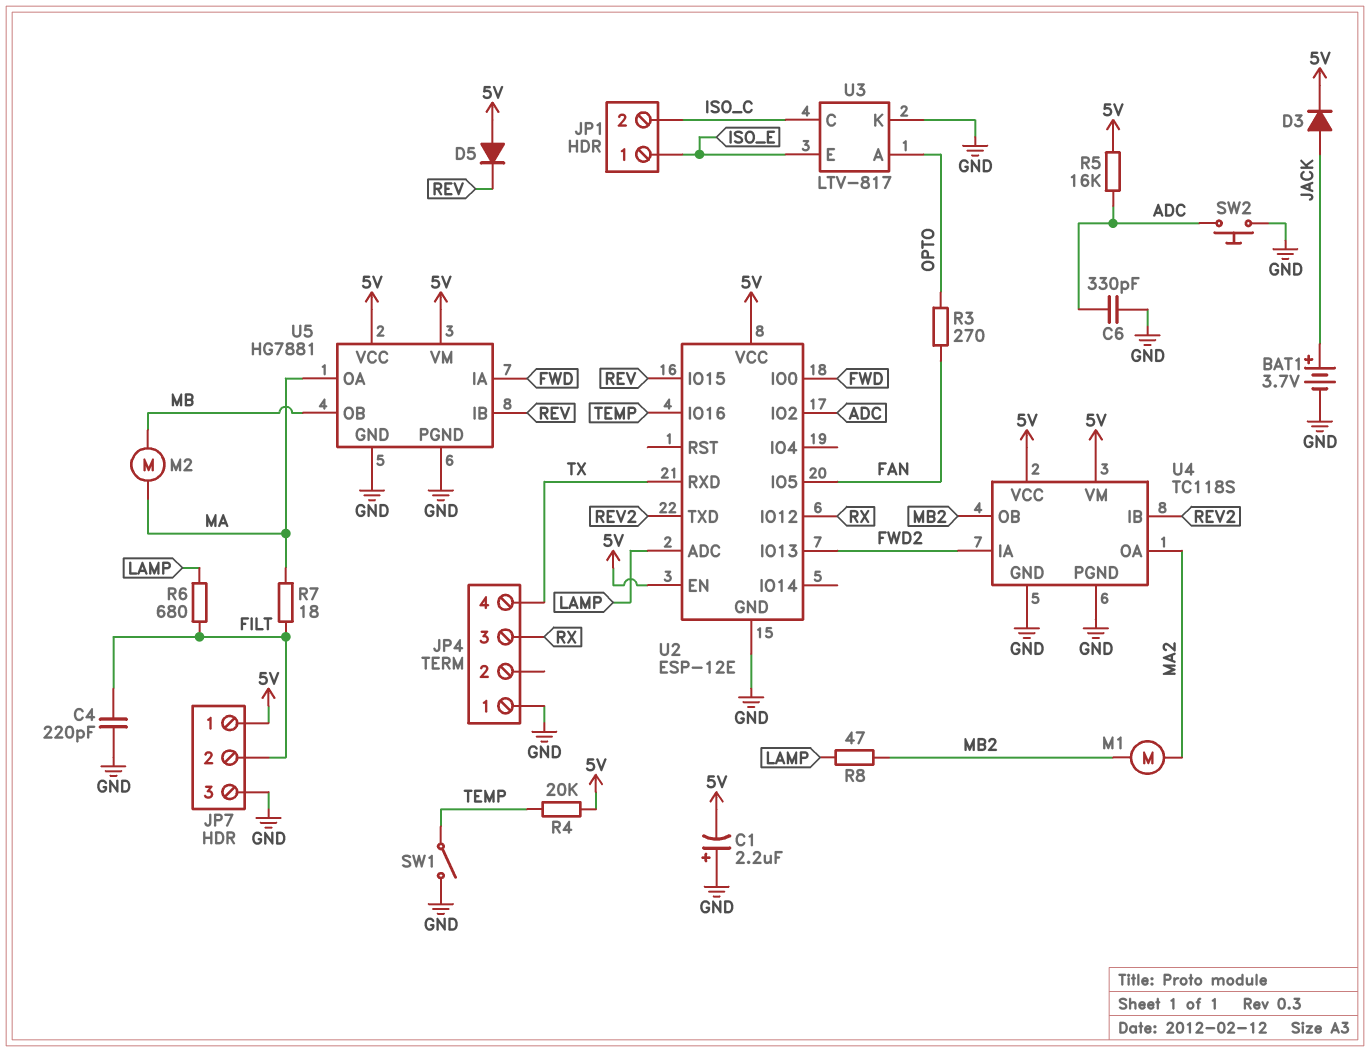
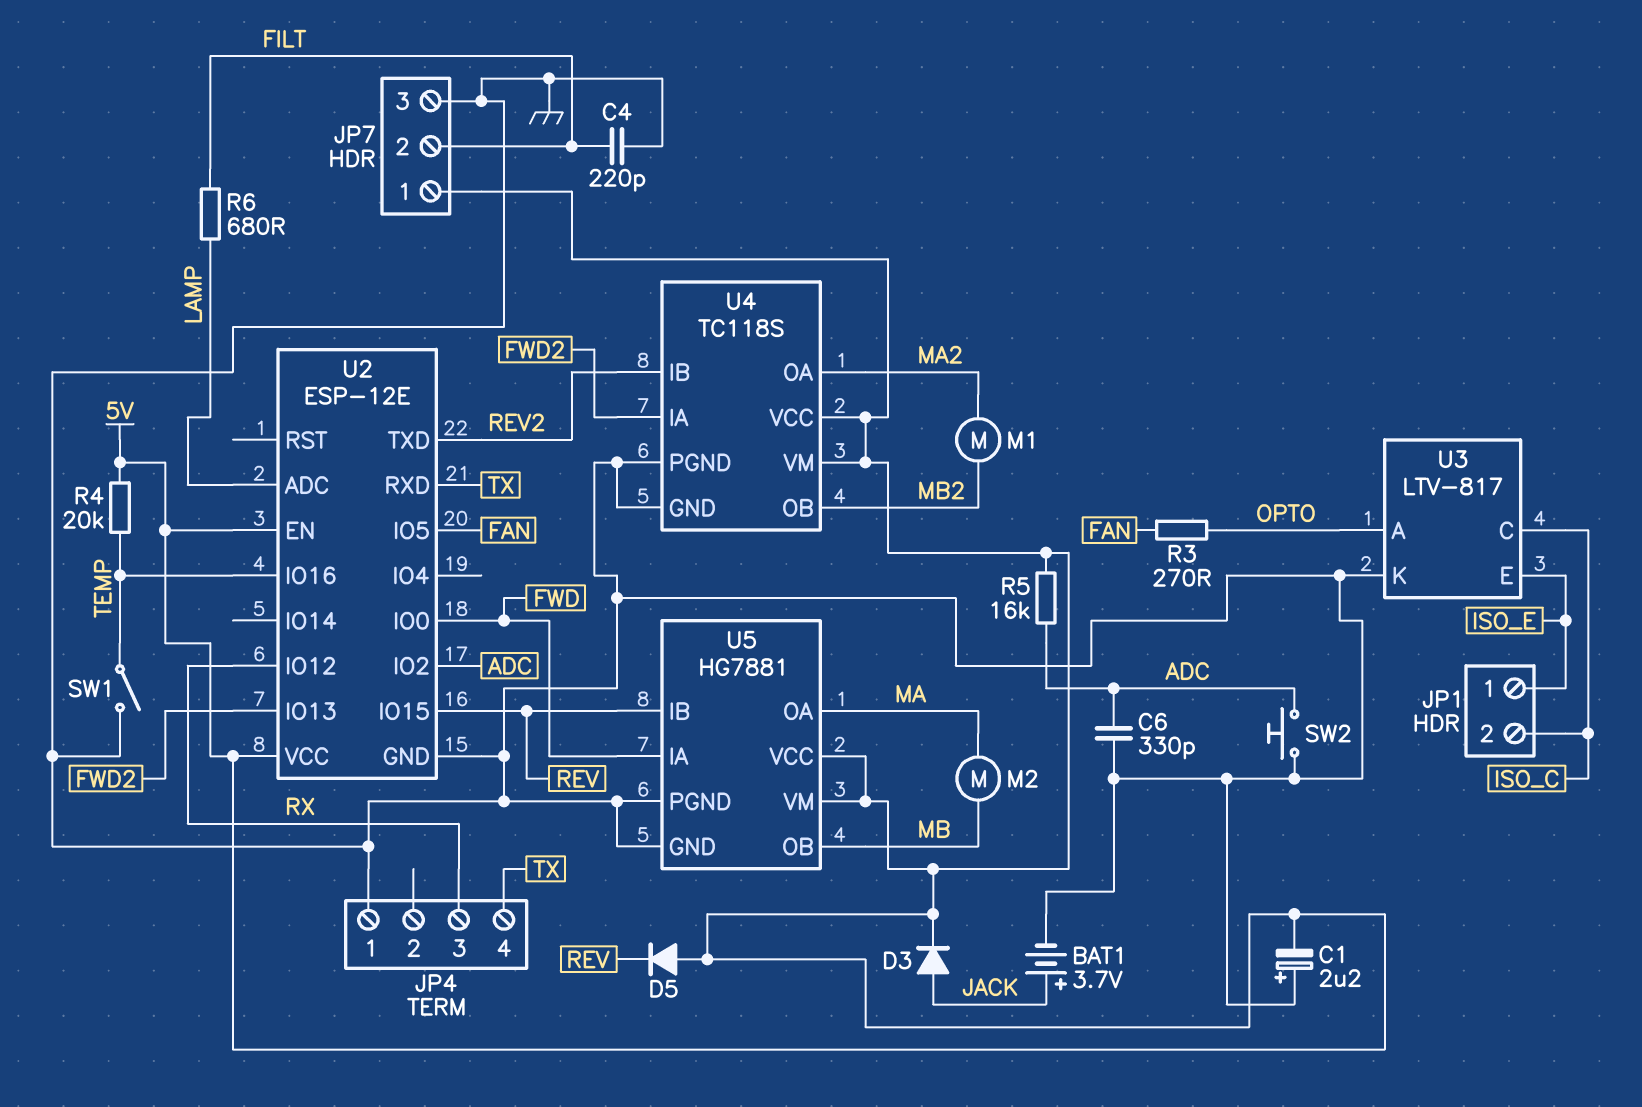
R7: 18 (FILT, MA) -> none
R8: 47 (LAMP, MB2) -> none

